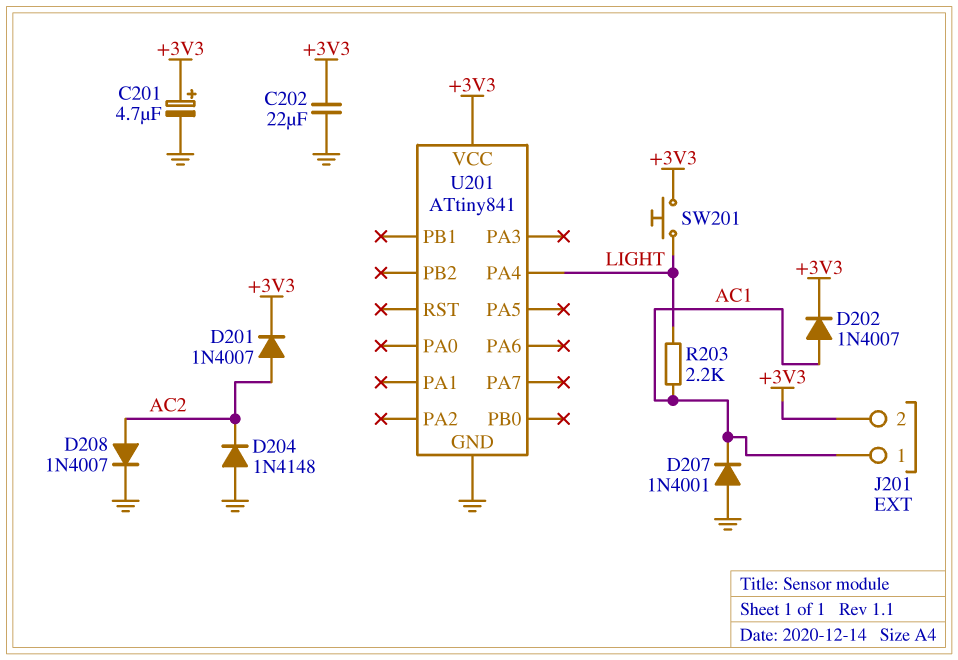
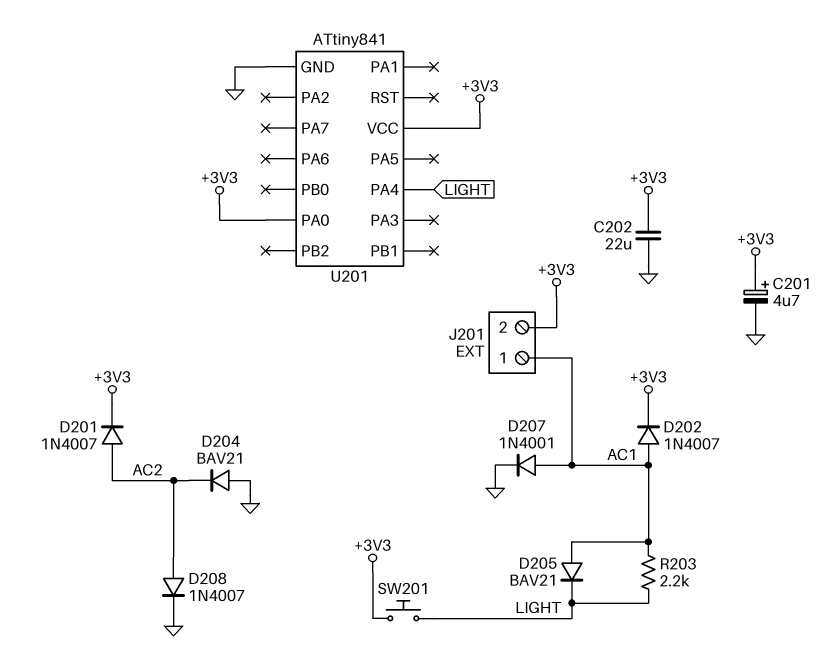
D204: diode 1N4148 (A GND, K AC2) -> diode BAV21 (A GND, K AC2)
D205: none -> diode BAV21 (A AC1, K LIGHT)
D207: diode 1N4001 (A GND, K AC1) -> diode 1N4001 (A AC1, K GND)
U201 pin PA0: none -> +3V3

